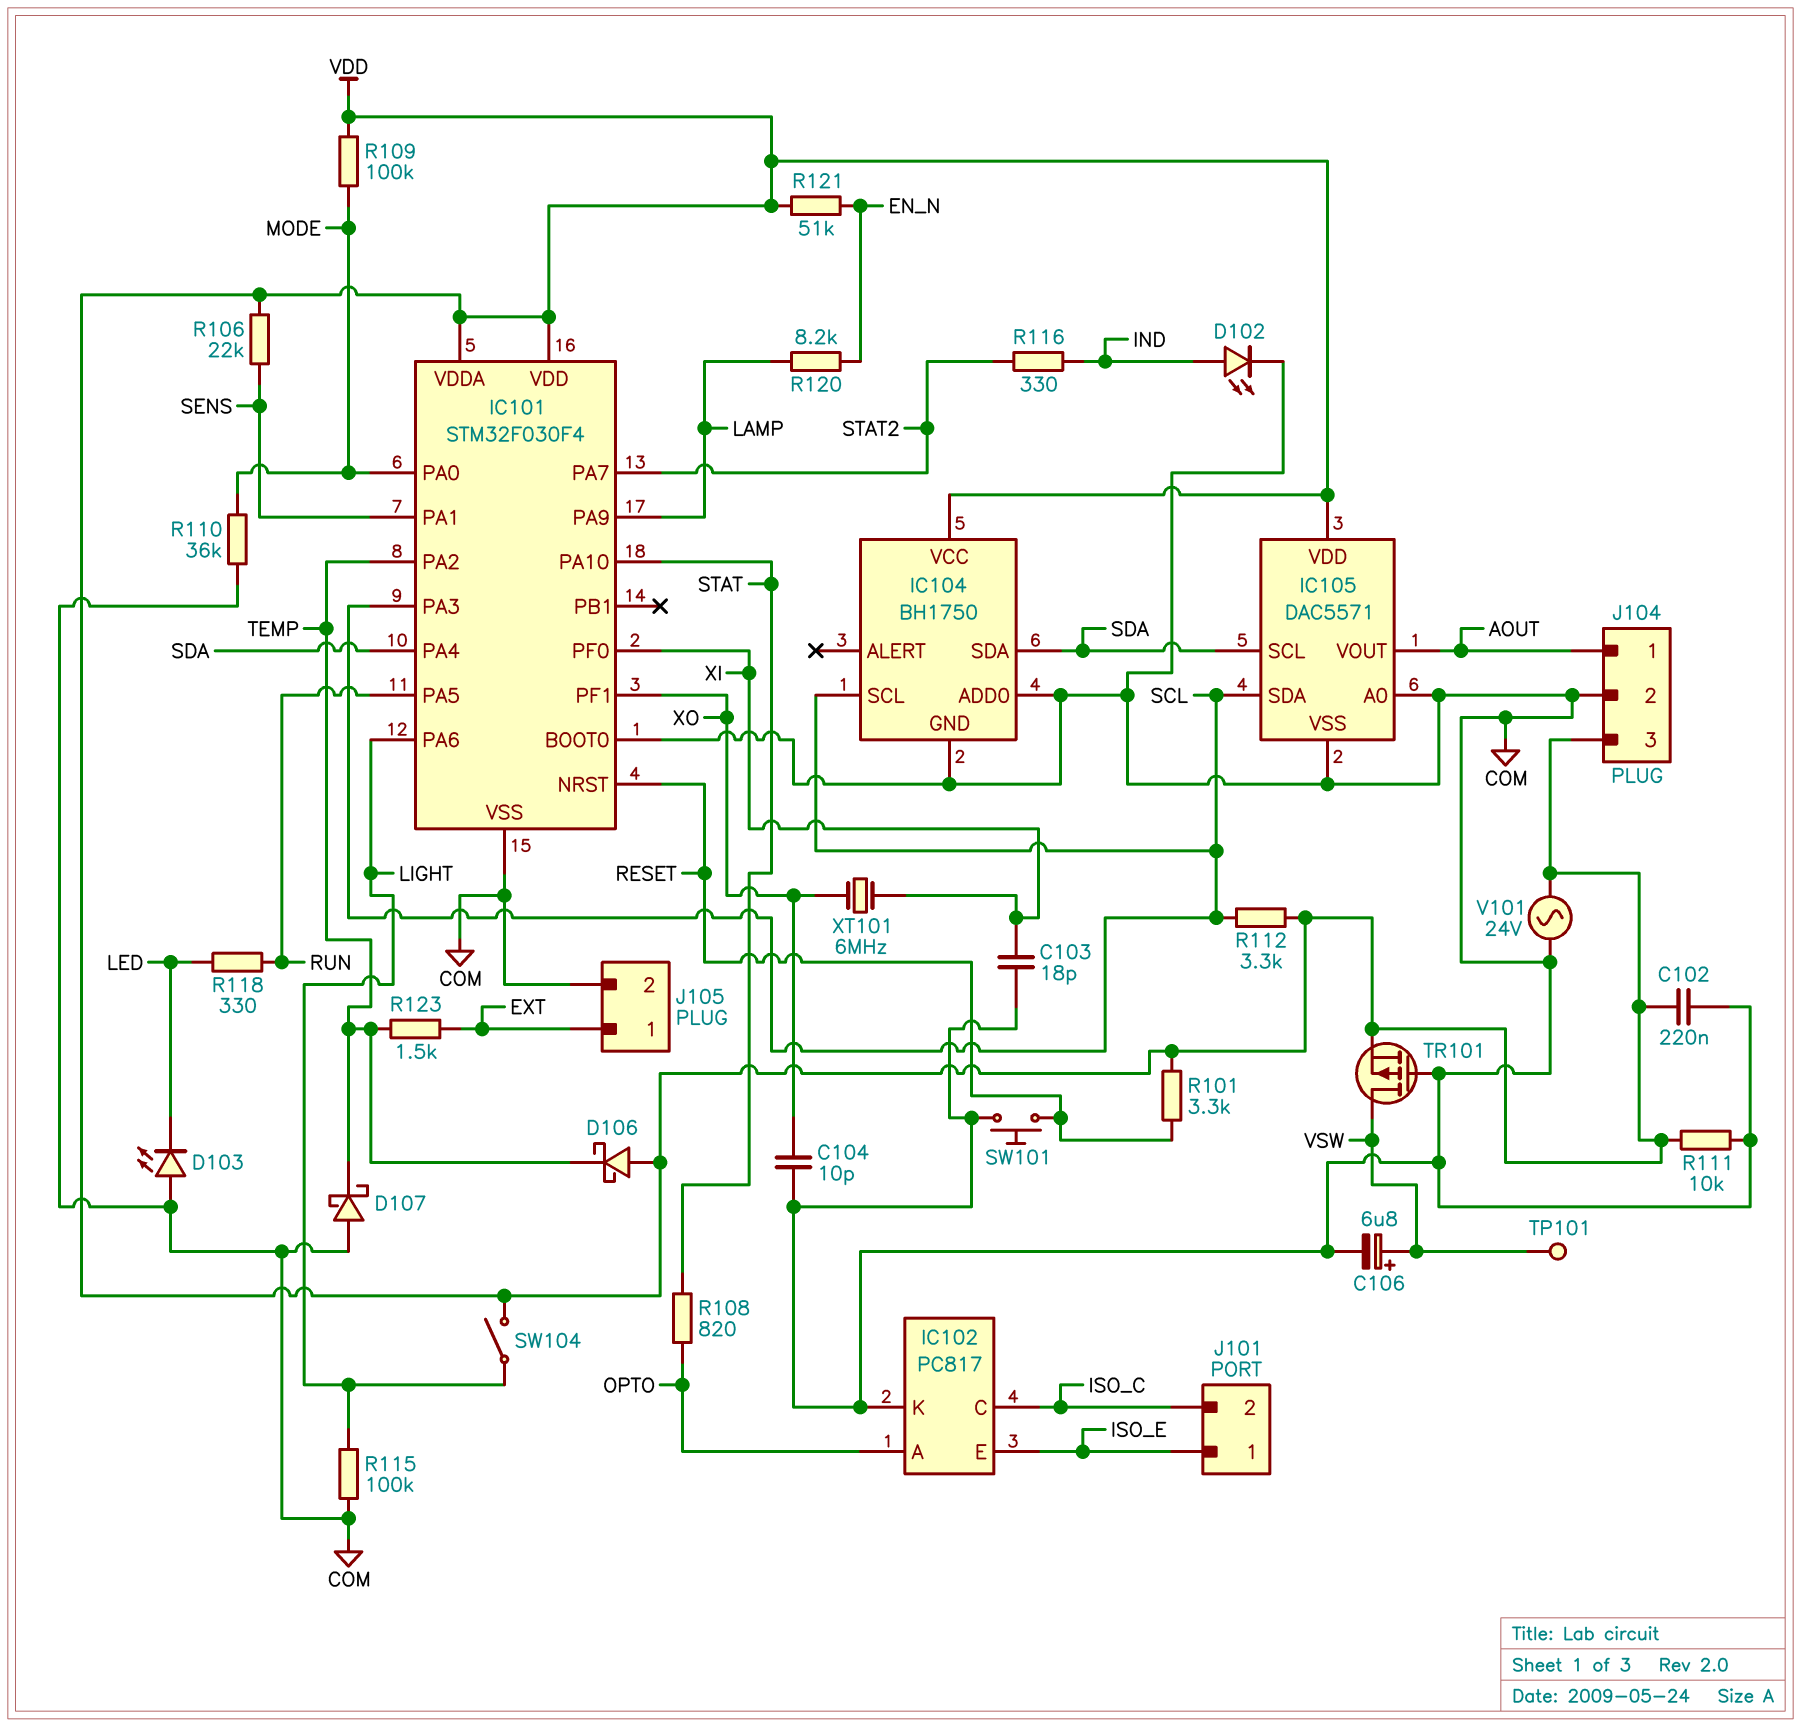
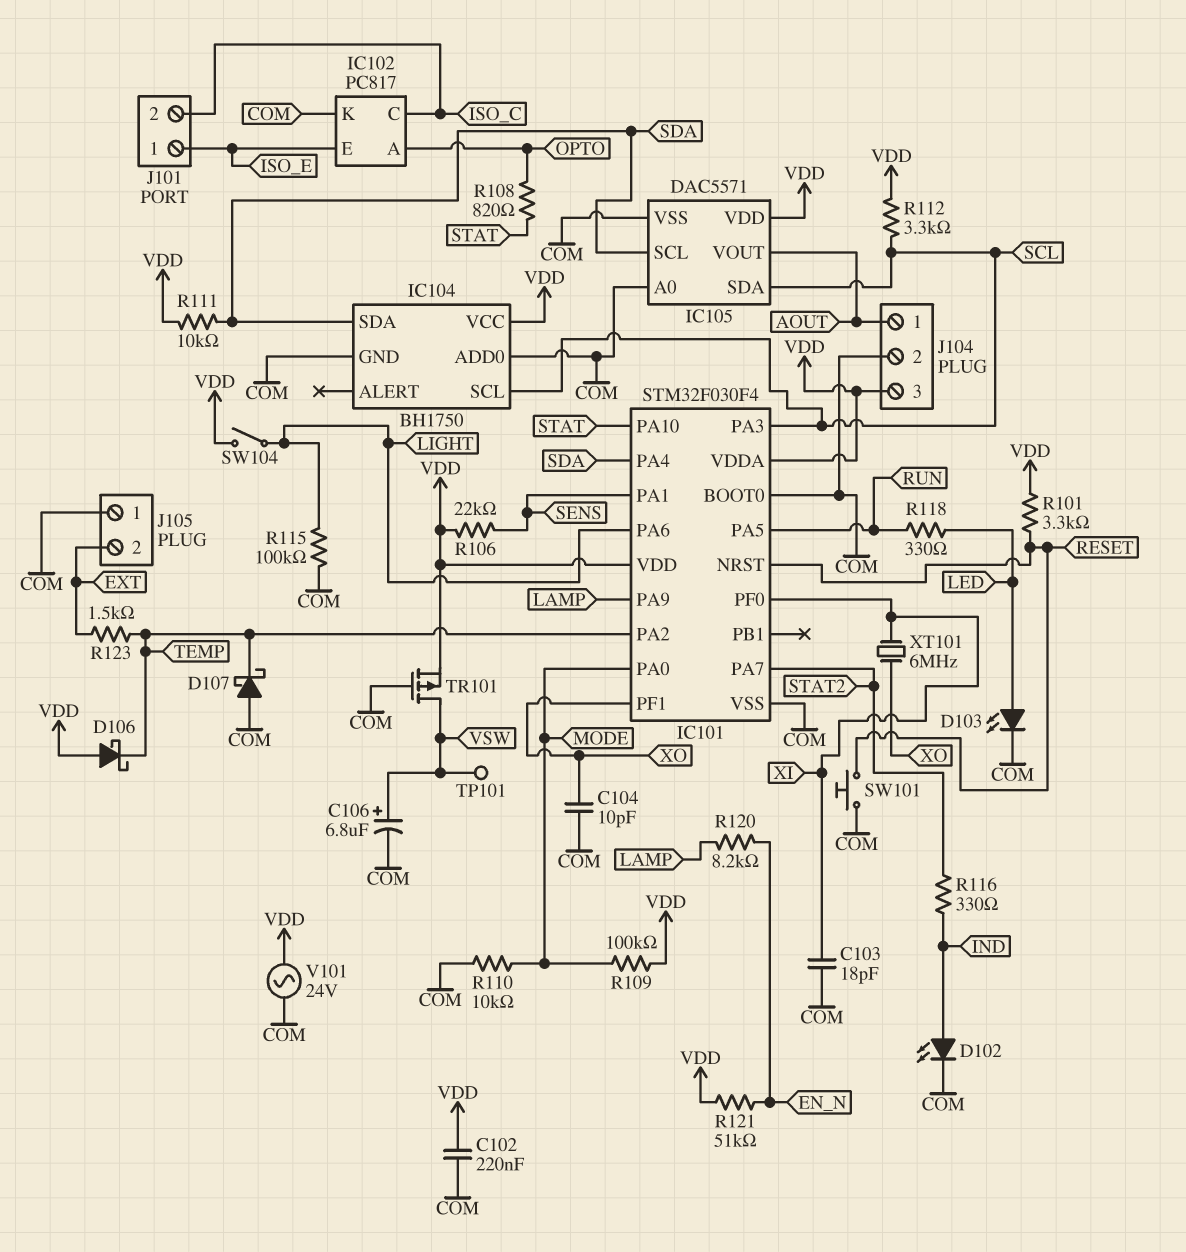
D103: LED (A COM, K LED) -> LED (A LED, K COM)
J105 pin 1: EXT -> COM
J105 pin 2: COM -> EXT
R110: 36k (COM, MODE) -> 10k (COM, MODE)
R111: 10k (COM, VDD) -> 10k (SDA, VDD)

